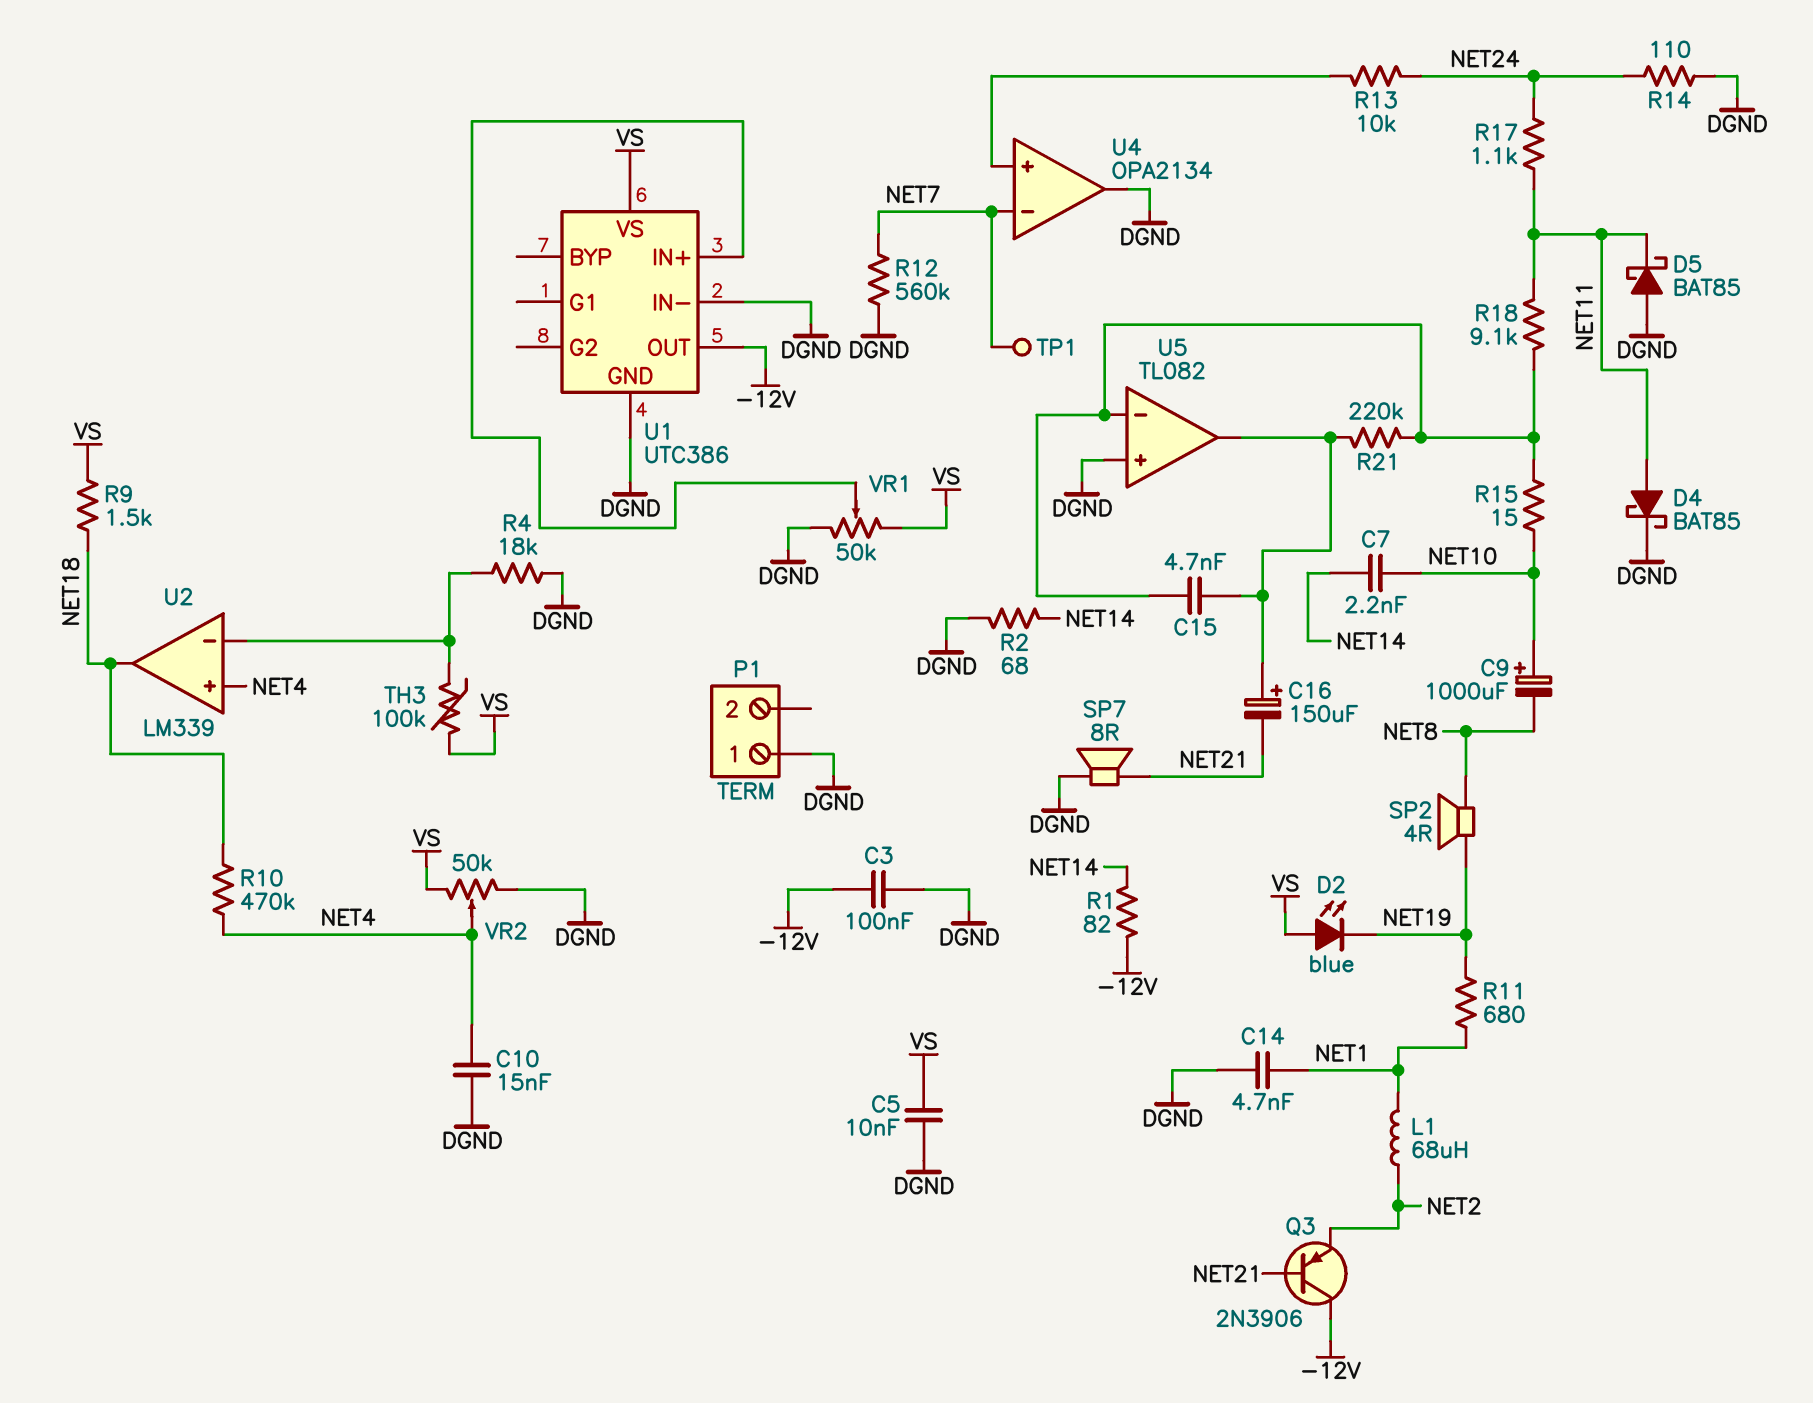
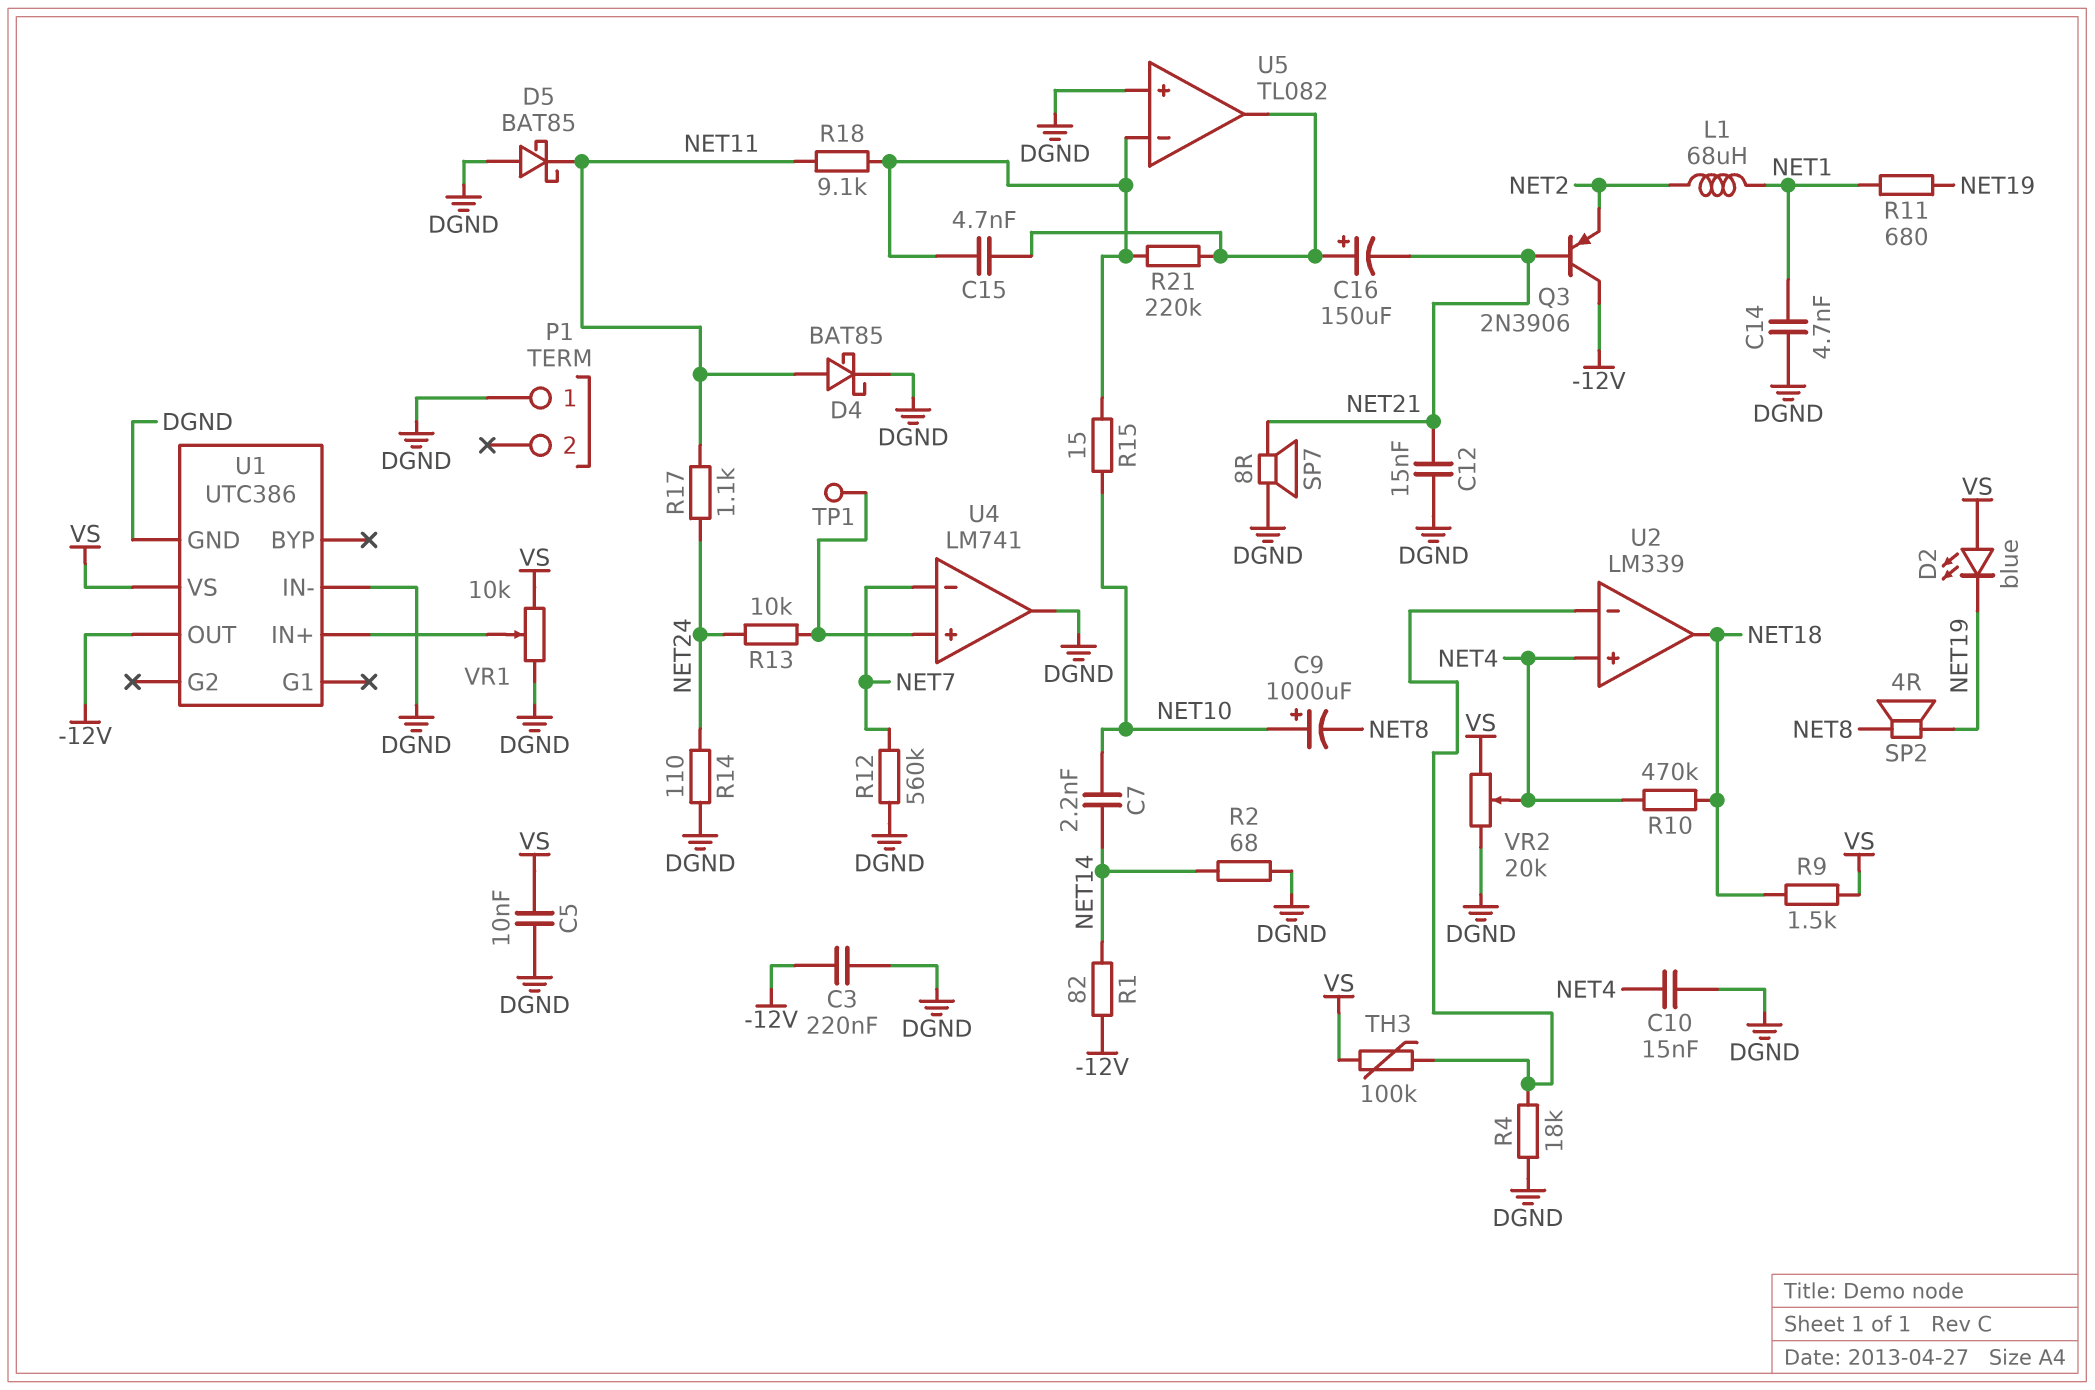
C3: 100nF (-12V, DGND) -> 220nF (-12V, DGND)
C12: none -> 15nF (DGND, NET21)
TP1: test point (NET7) -> test point (U4/in+)
U4: OPA2134 -> LM741
VR1: 50k (DGND, VS, wiper U1/IN+) -> 10k (DGND, VS, wiper U1/IN+)
VR2: 50k (DGND, VS, wiper NET4) -> 20k (DGND, VS, wiper NET4)

